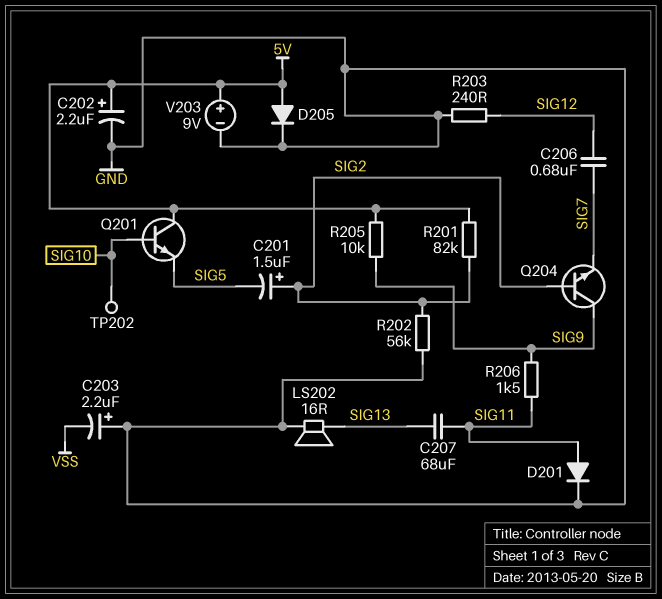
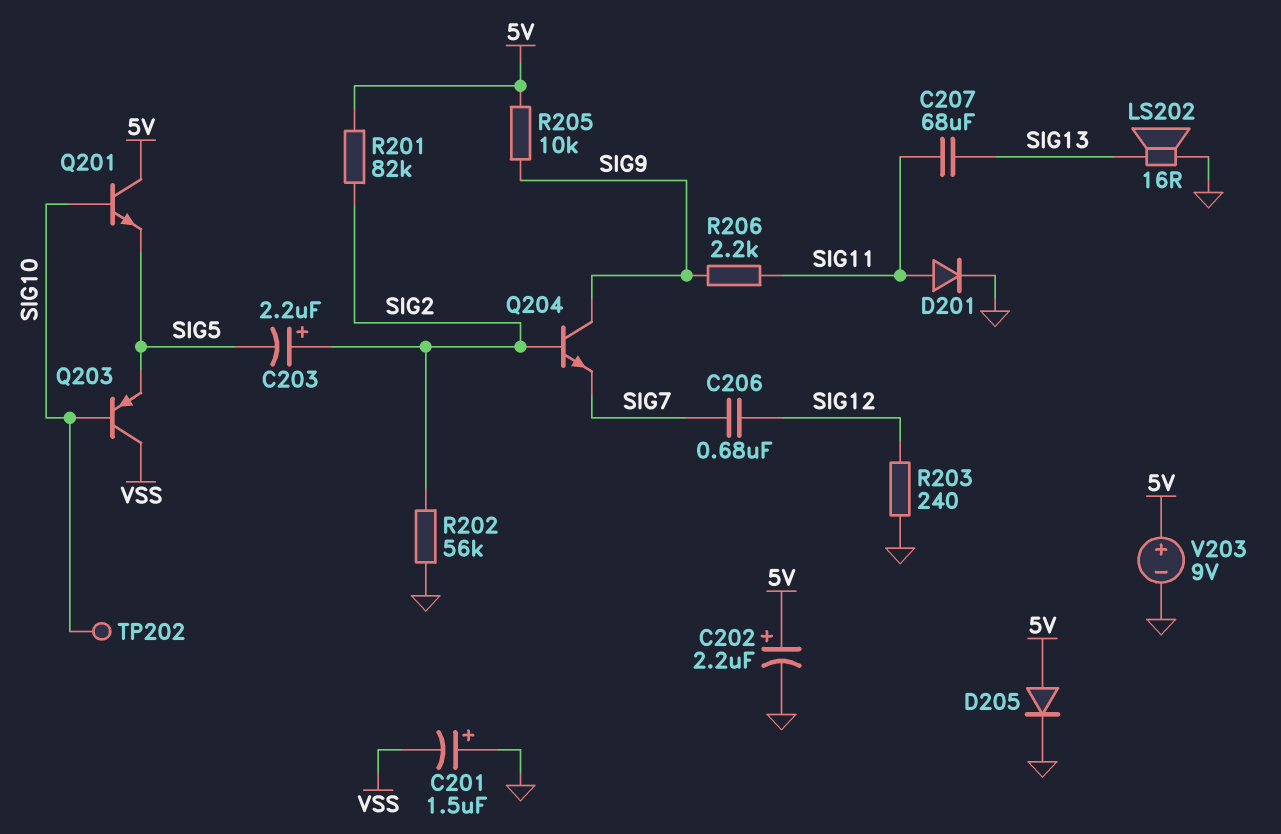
C201: 1.5uF (plus SIG2, minus SIG5) -> 1.5uF (plus GND, minus VSS)
C203: 2.2uF (plus GND, minus VSS) -> 2.2uF (plus SIG2, minus SIG5)
Q203: none -> PNP (B SIG10, C VSS, E SIG5)
R206: 1.5k (SIG9, SIG11) -> 2.2k (SIG9, SIG11)

